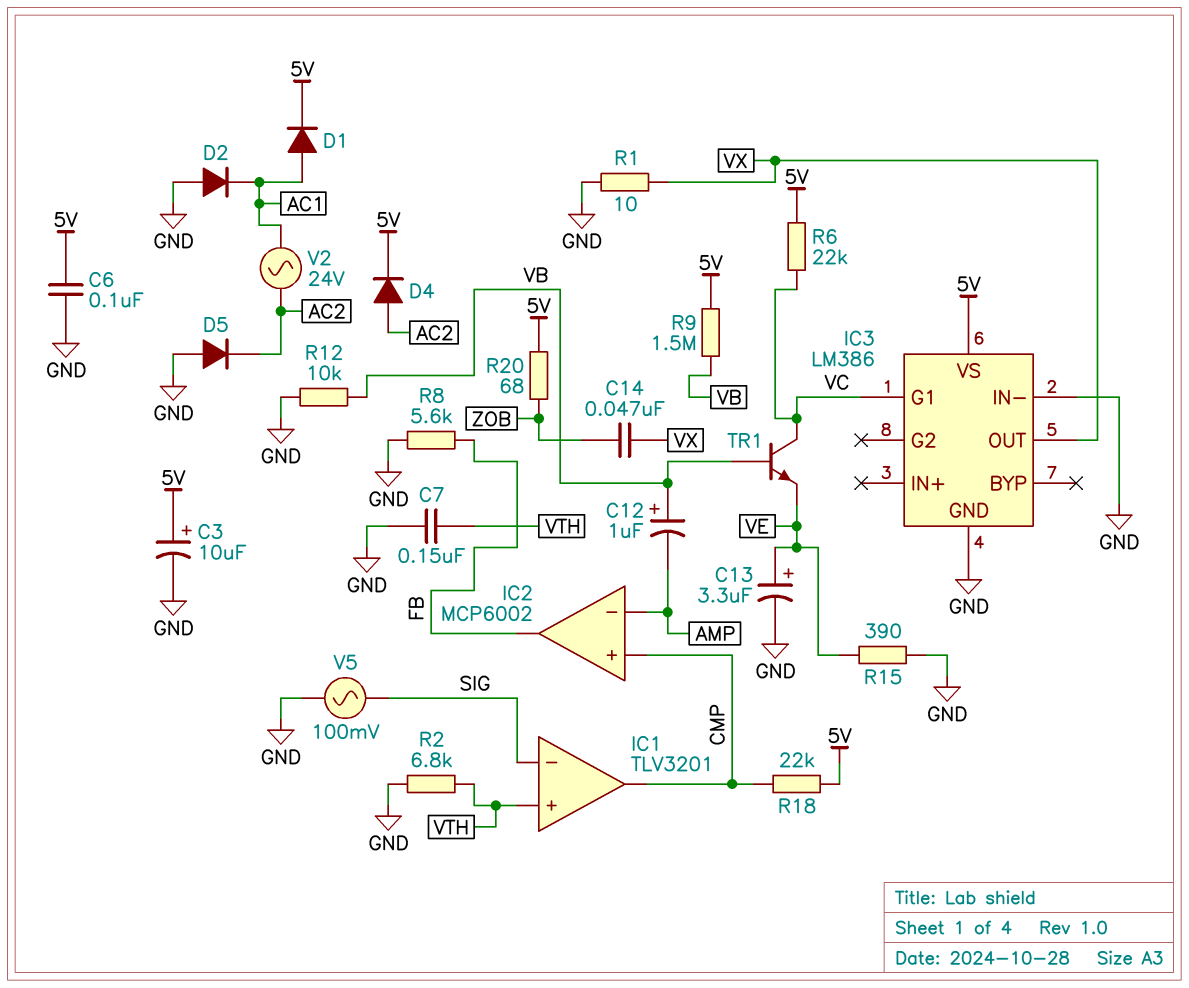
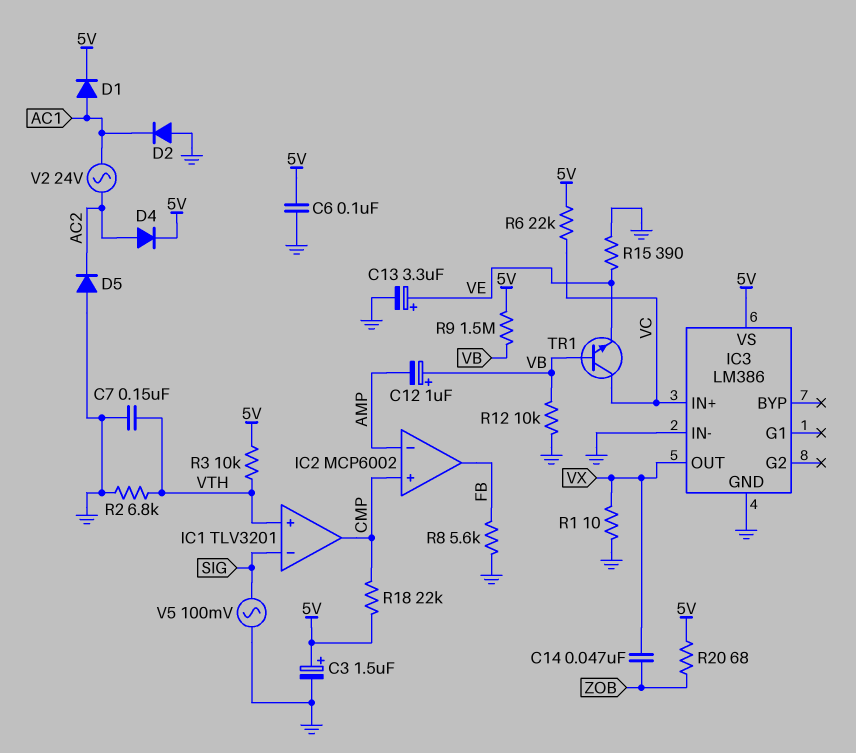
C3: 10uF (plus 5V, minus GND) -> 1.5uF (plus 5V, minus GND)
IC3 pin G1: VC -> none
IC3 pin IN+: none -> VC
R3: none -> 10k (5V, VTH)

